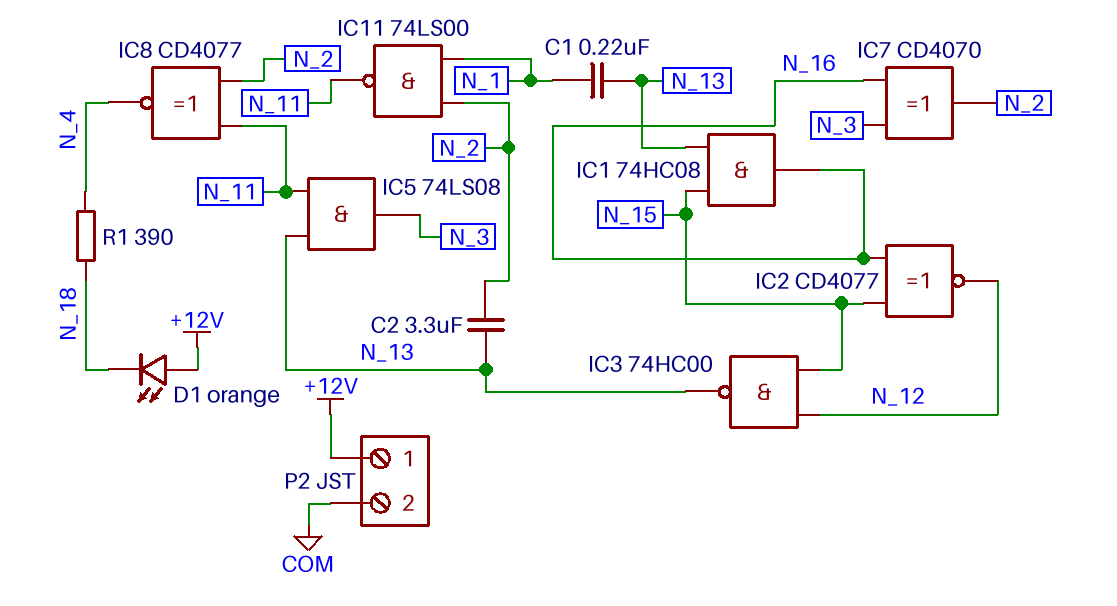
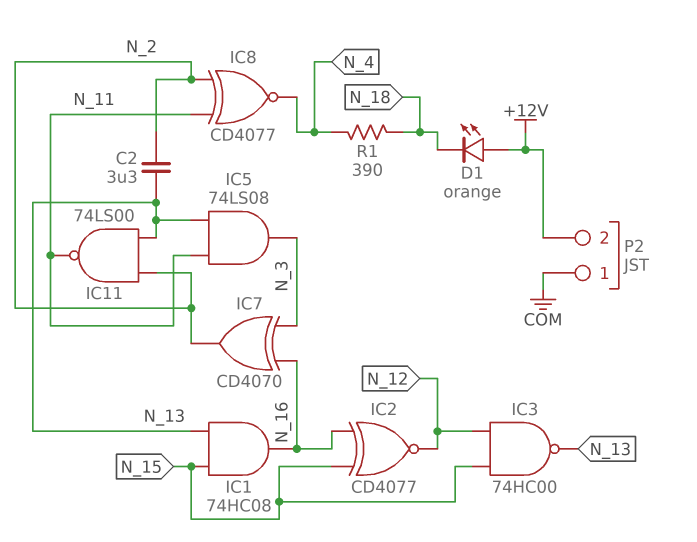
C1: 220nF (N_1, N_13) -> none
IC11: NAND 74LS00 (in N_1, in N_2, out N_11) -> NAND 74LS00 (in N_2, in N_13, out N_11)
P2 pin 1: +12V -> COM
P2 pin 2: COM -> +12V

